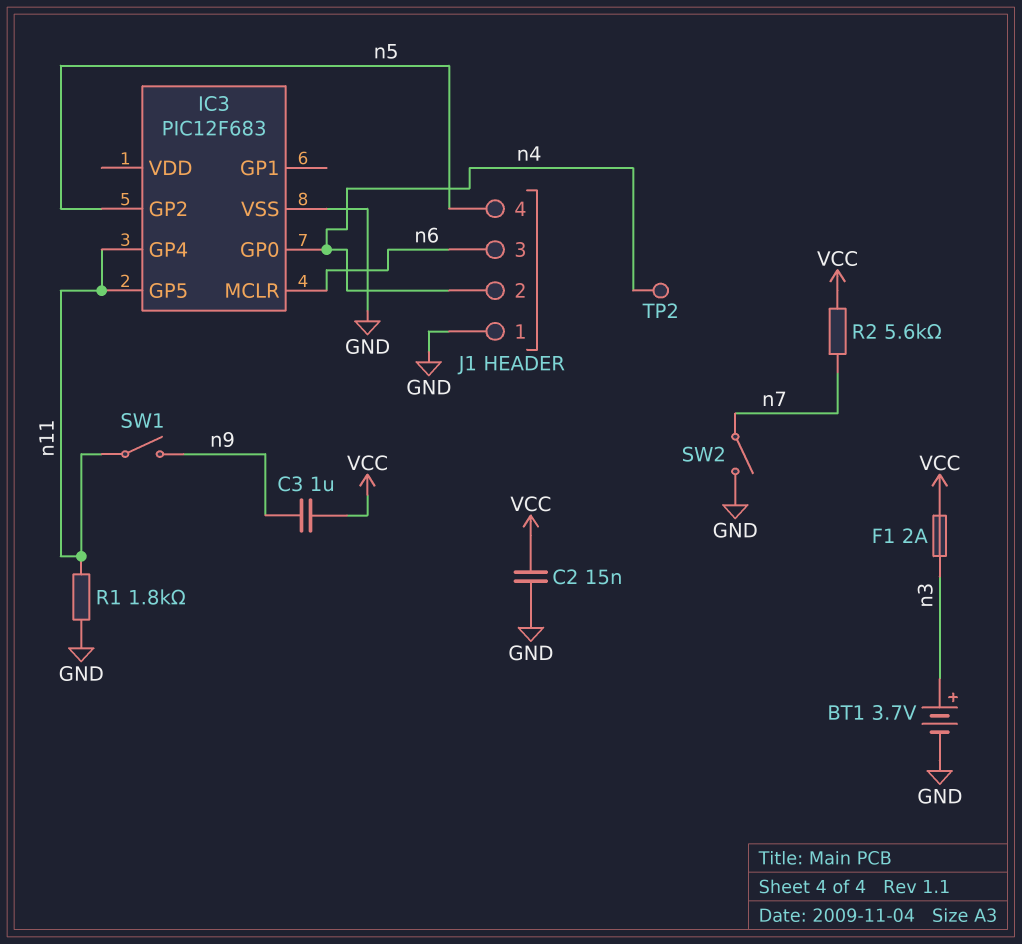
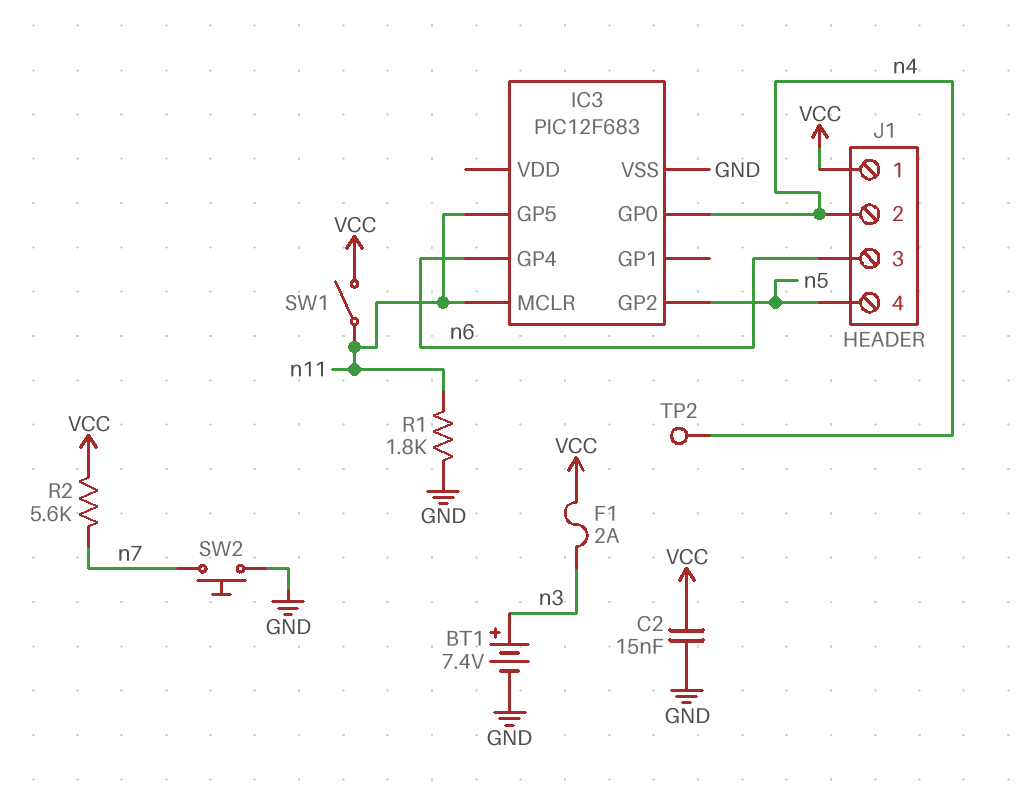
BT1: 3.7V (plus n3, minus GND) -> 7.4V (plus n3, minus GND)
C3: 1uF (VCC, n9) -> none
IC3 pin GP4: n11 -> n6
IC3 pin MCLR: n6 -> n11
J1 pin 1: GND -> VCC
SW1: switch (n9, n11) -> switch (VCC, n11)
SW2: switch (GND, n7) -> button (GND, n7)

